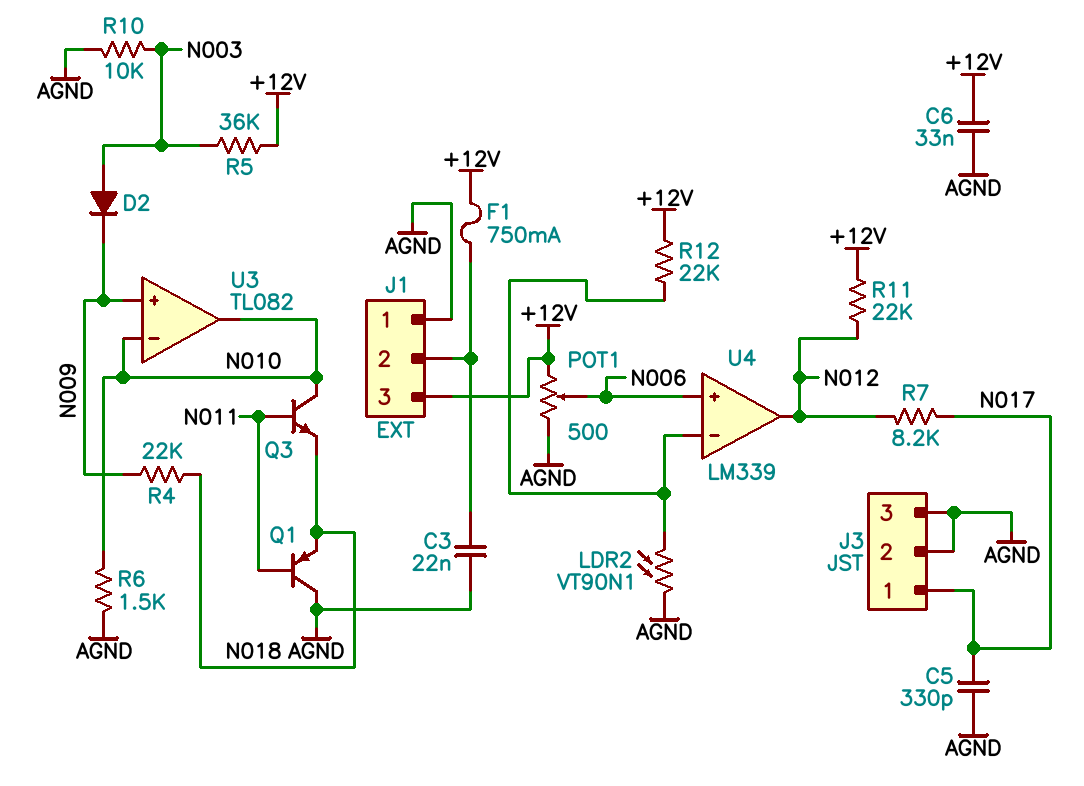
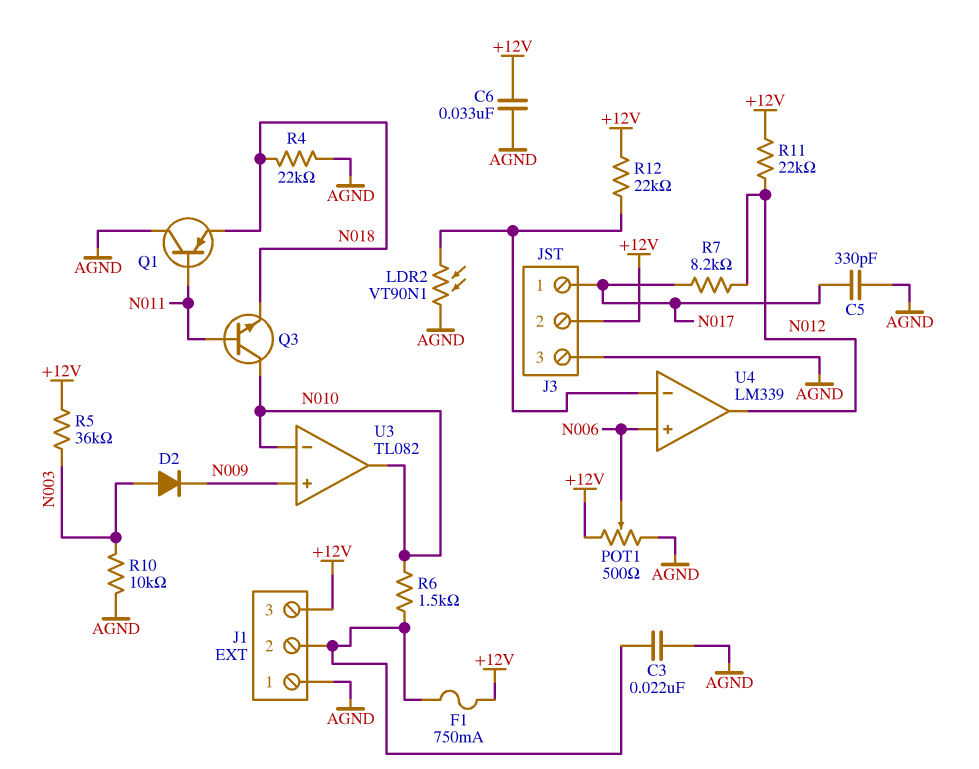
J3 pin 2: AGND -> +12V
R4: 22k (N009, N018) -> 22k (AGND, N018)
R6: 1.5k (AGND, N010) -> 1.5k (J1/2, N010)

